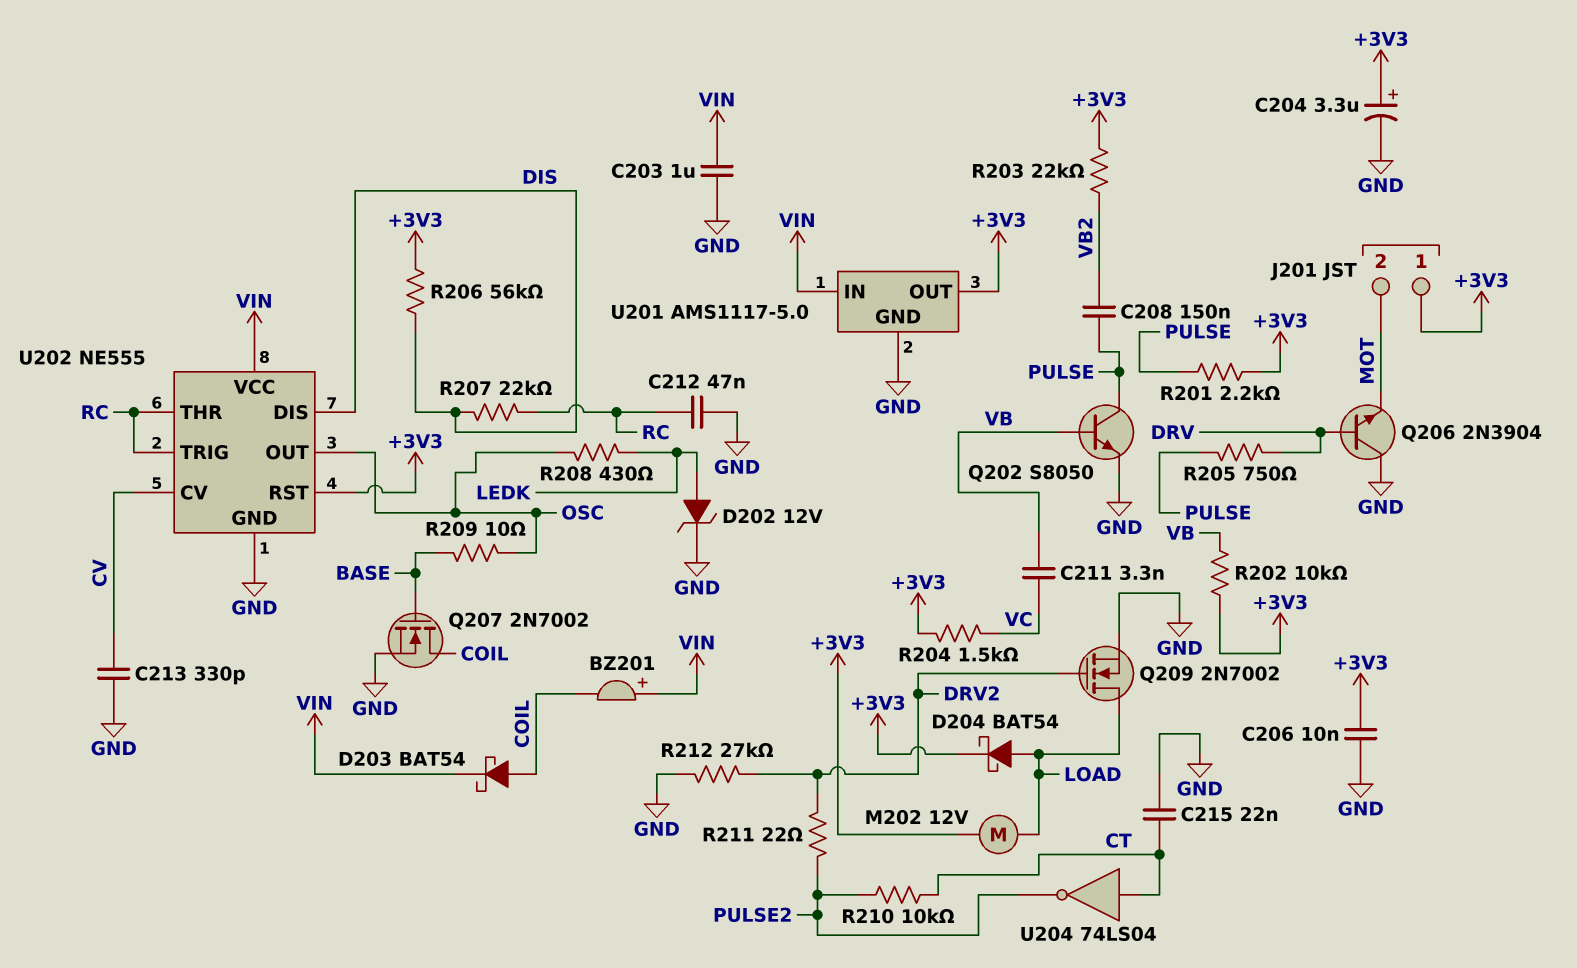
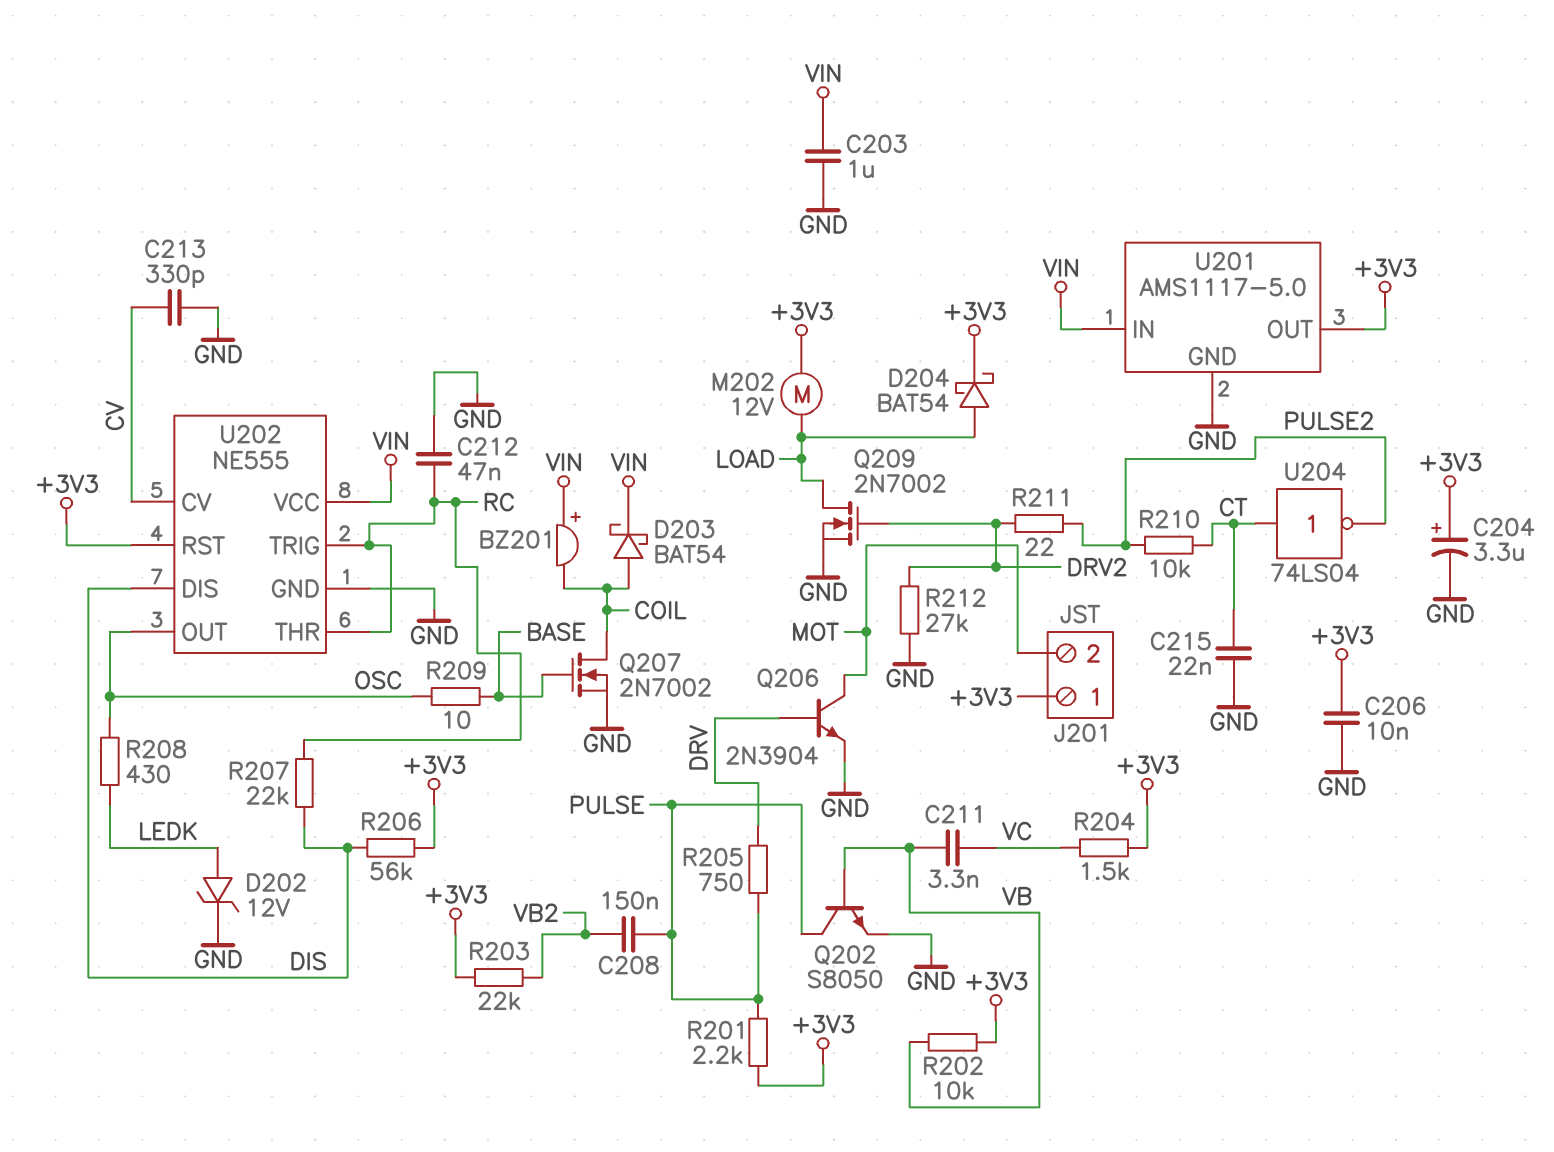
Q206: NPN 2N3904 (B DRV, C GND, E MOT) -> NPN 2N3904 (B DRV, C MOT, E GND)

